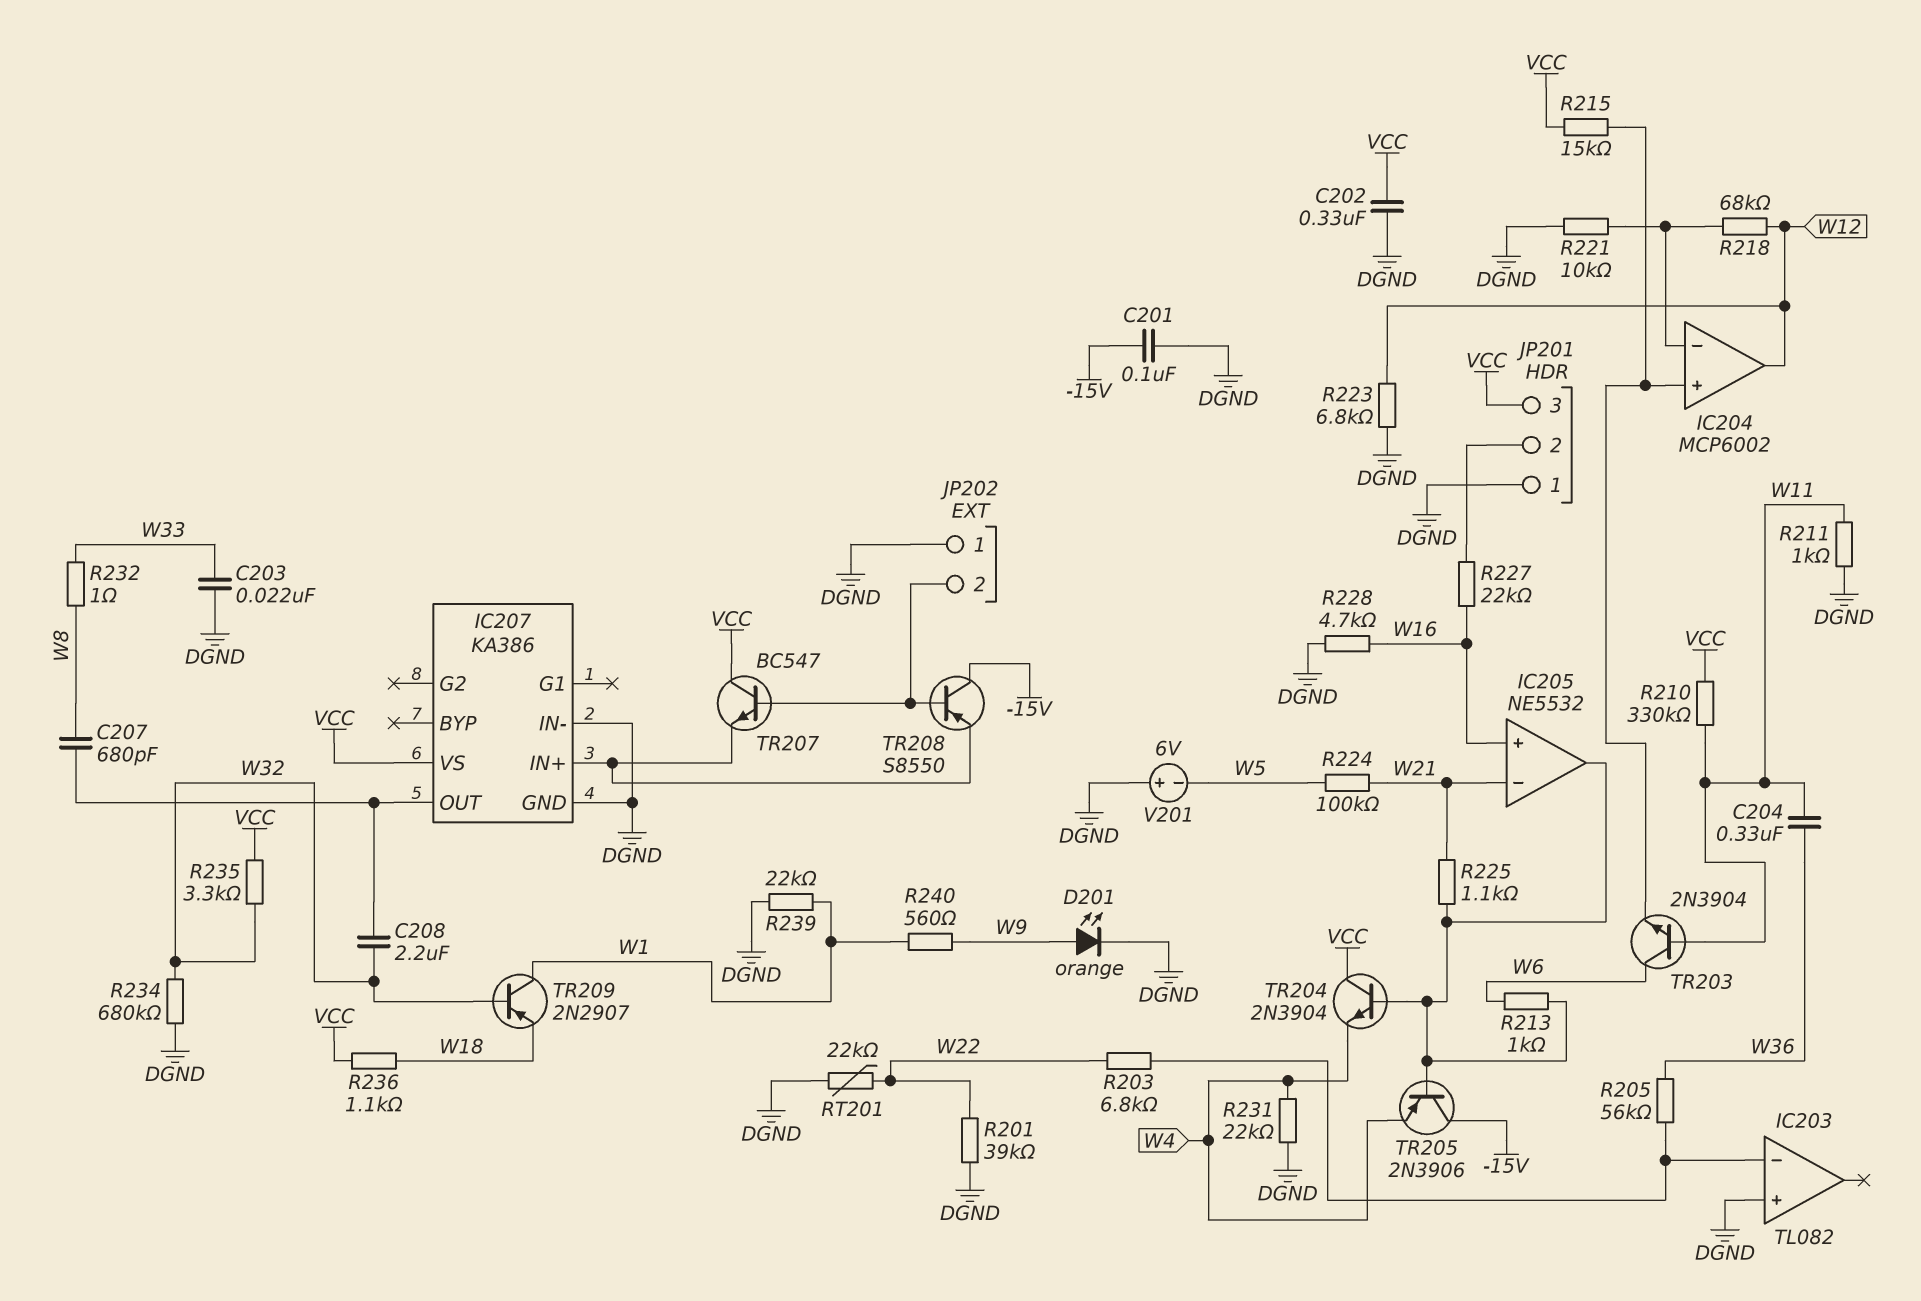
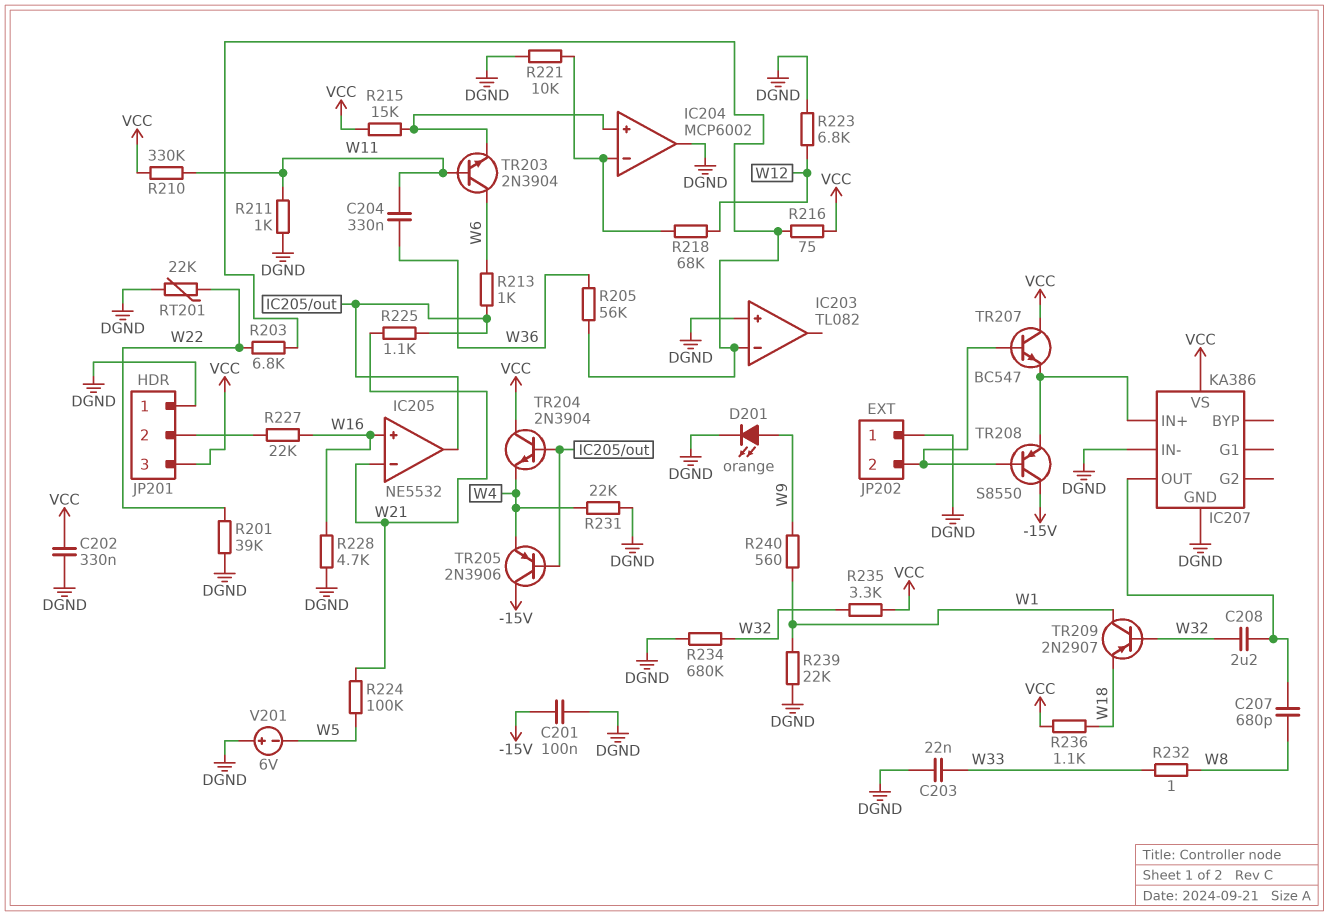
IC204 pin out: W12 -> DGND
R216: none -> 75 (IC203/in-, VCC)

